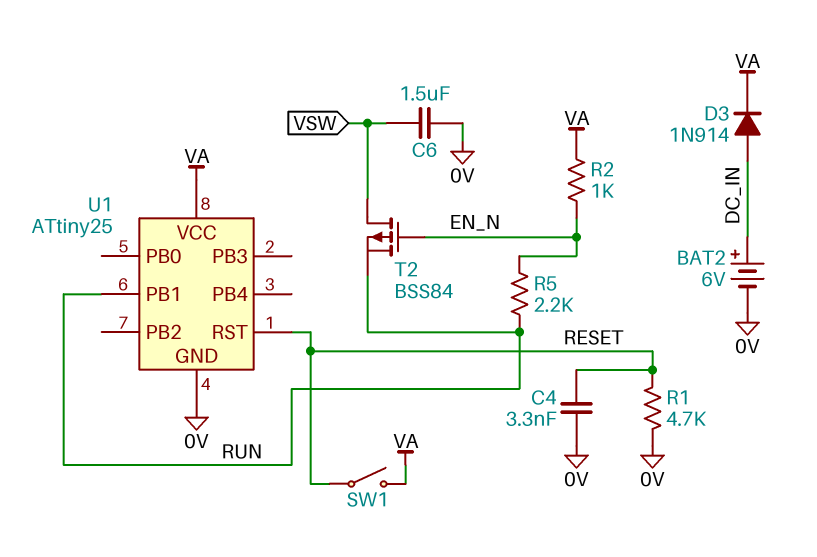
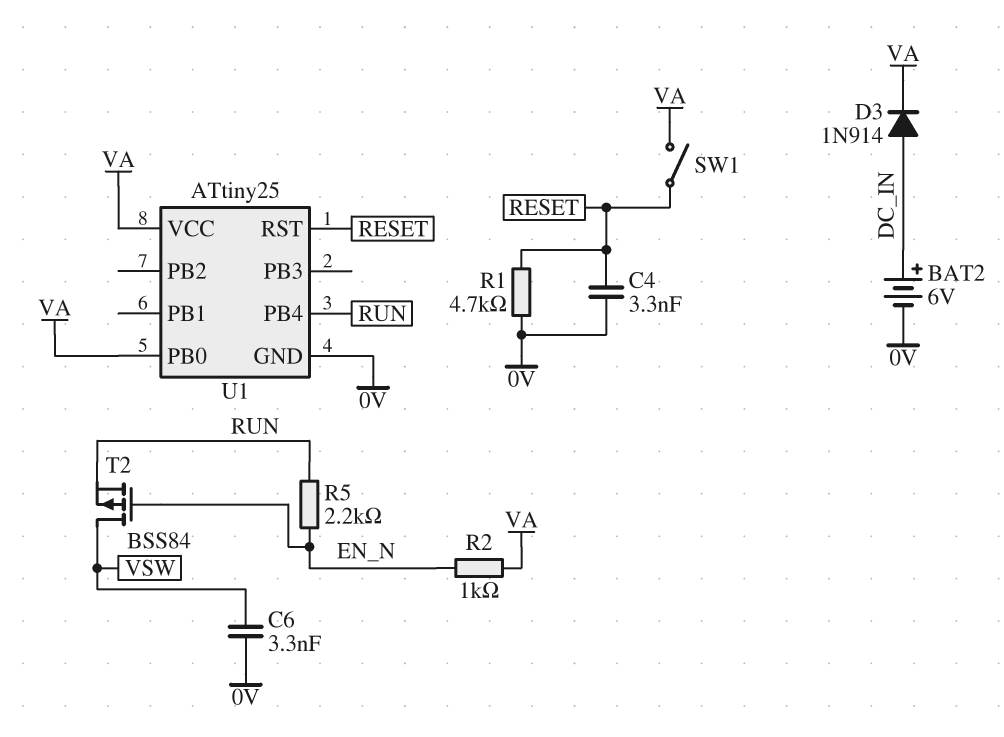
C6: 1.5uF (0V, VSW) -> 3.3nF (0V, VSW)
U1 pin PB0: none -> VA
U1 pin PB1: RUN -> none
U1 pin PB4: none -> RUN

